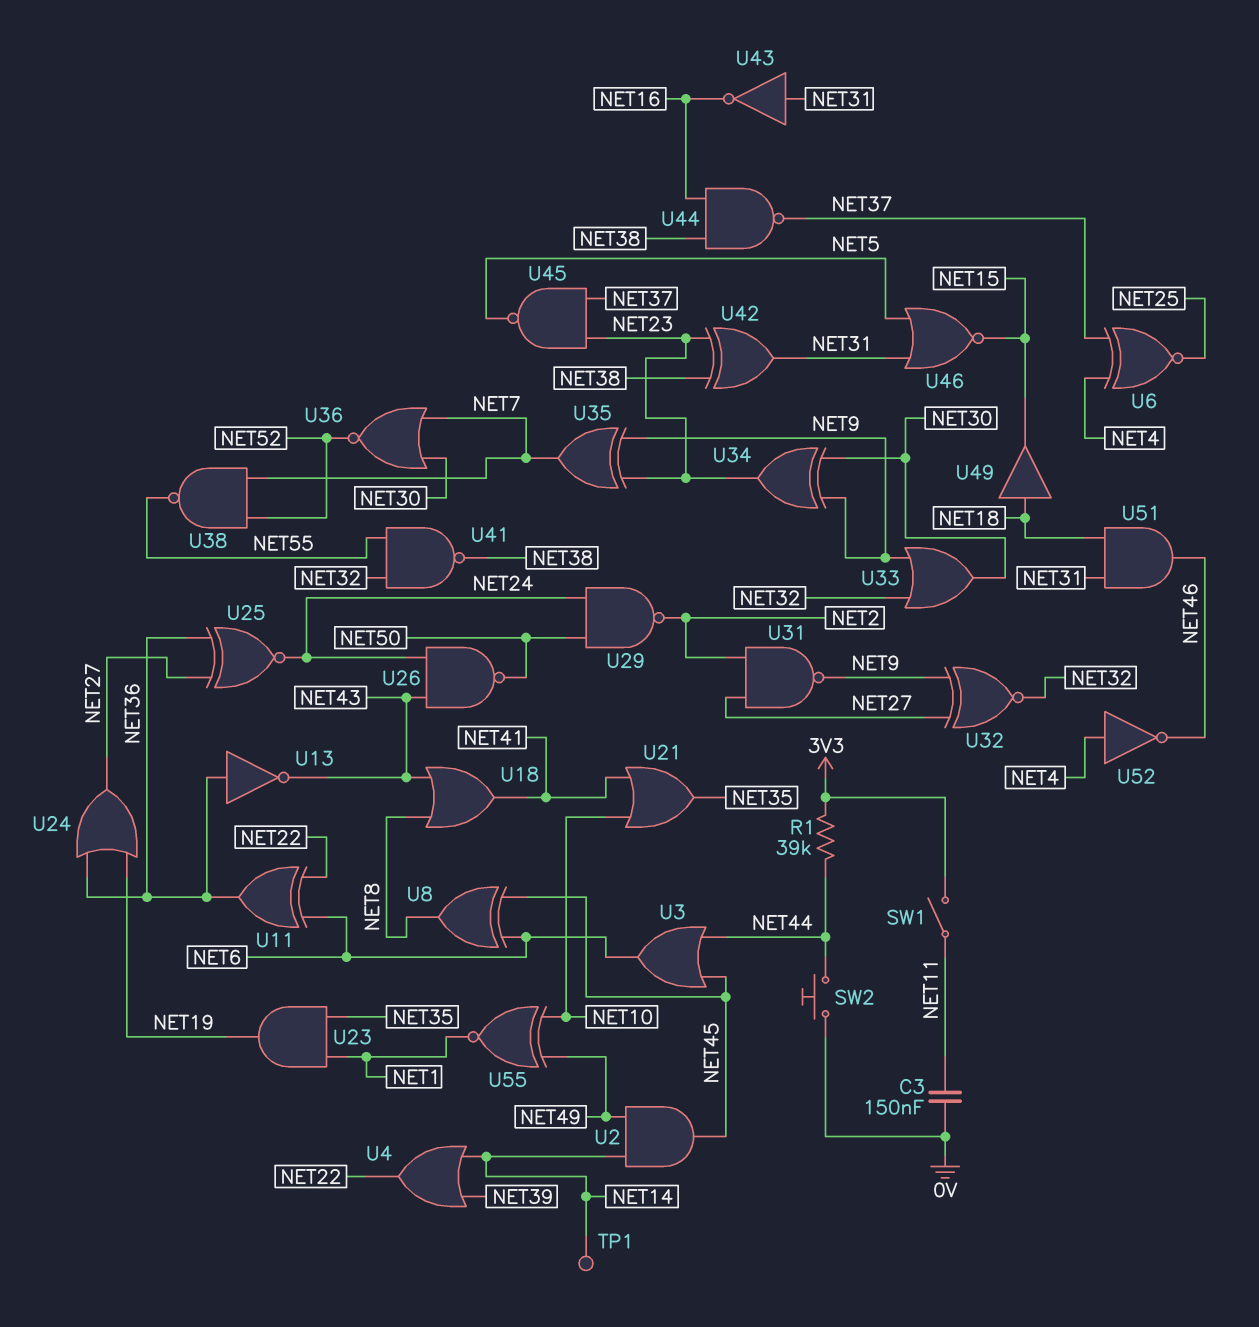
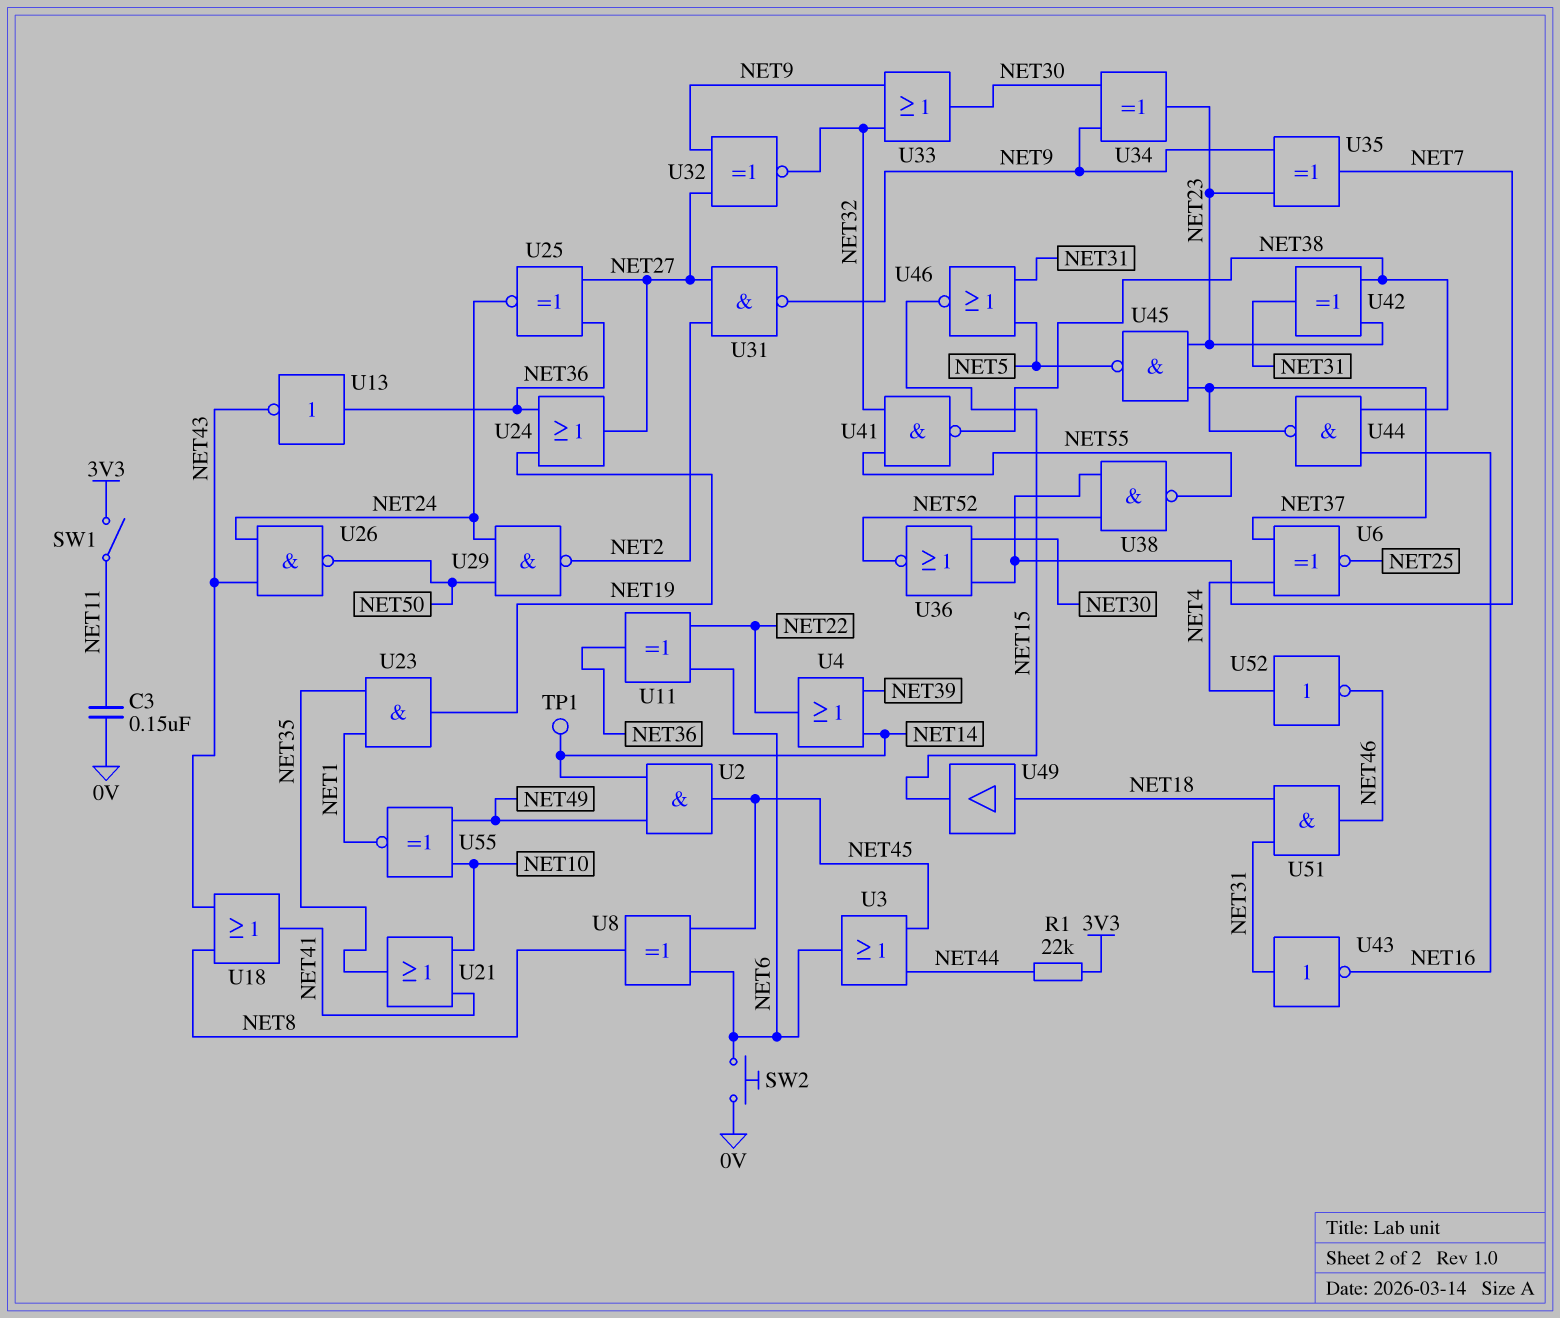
R1: 39k (3V3, NET44) -> 22k (3V3, NET44)
SW2: button (0V, NET44) -> button (0V, NET6)

